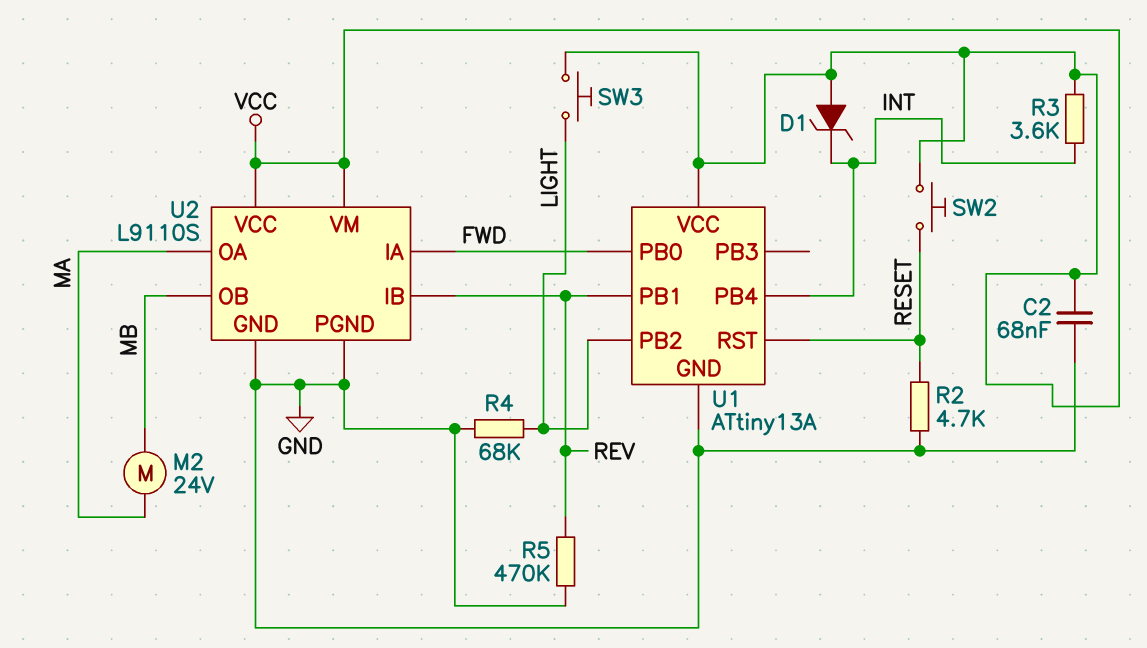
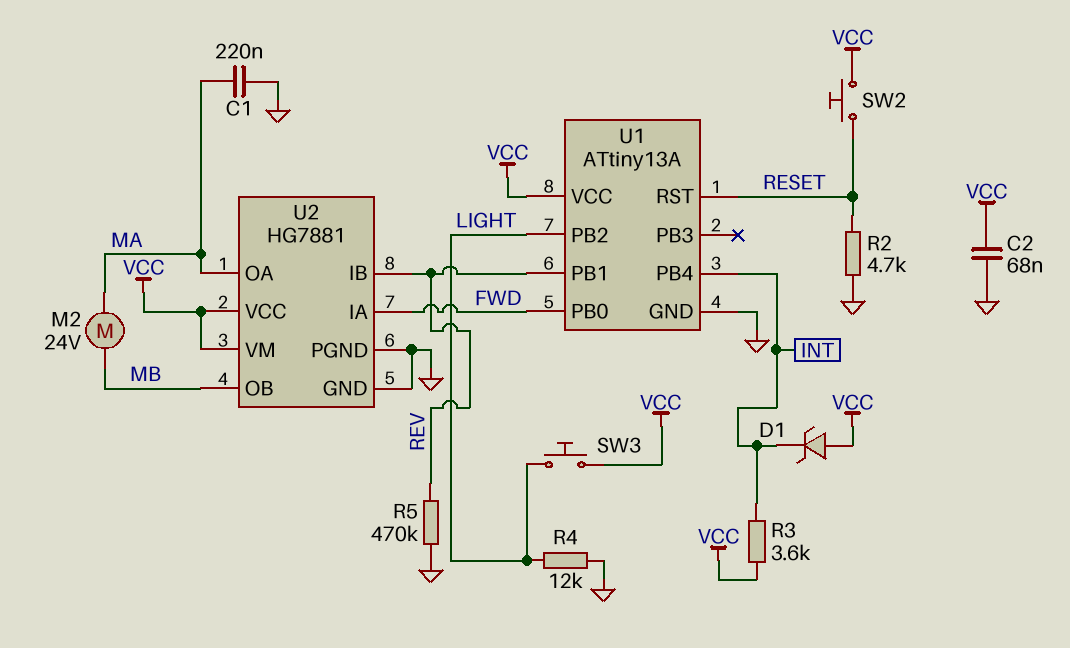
C1: none -> 220nF (GND, MA)
R4: 68k (GND, LIGHT) -> 12k (GND, LIGHT)
U2: L9110S -> HG7881

